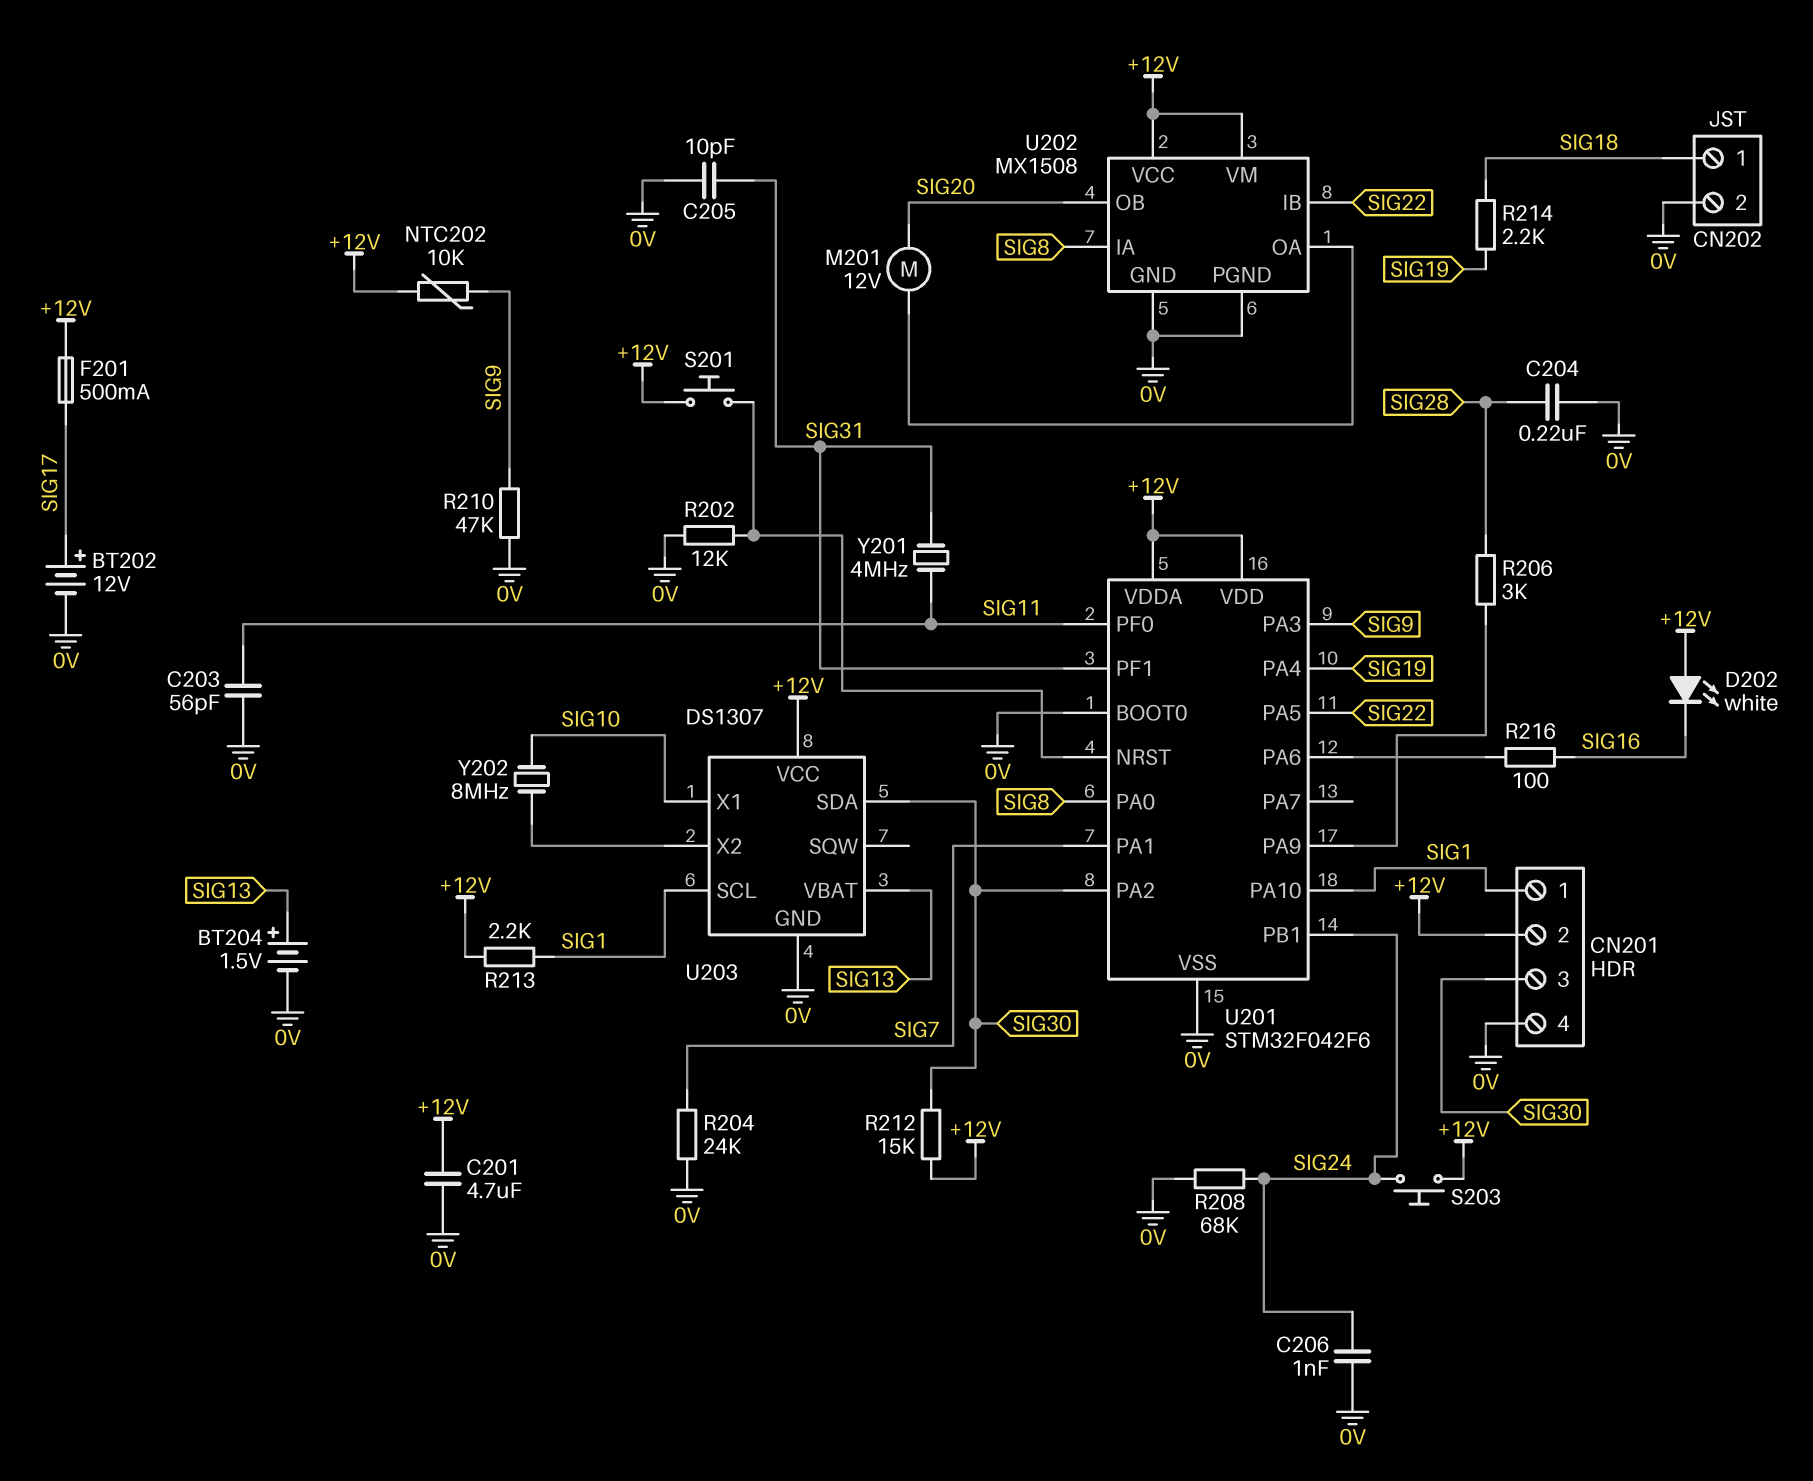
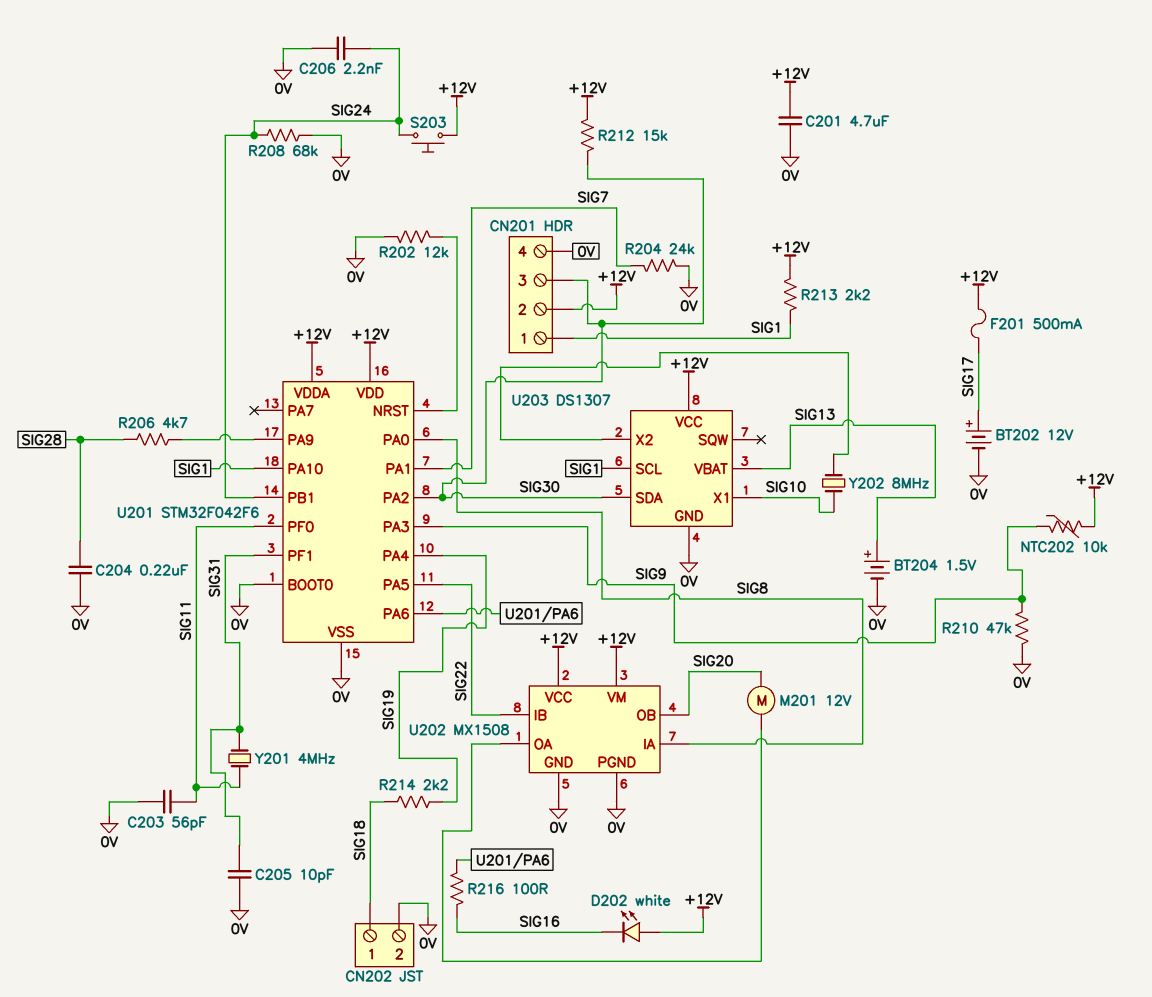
C206: 1nF (0V, SIG24) -> 2.2nF (0V, SIG24)
R206: 3k (SIG28, U201/PA9) -> 4.7k (SIG28, U201/PA9)
S201: button (+12V, U201/NRST) -> none

